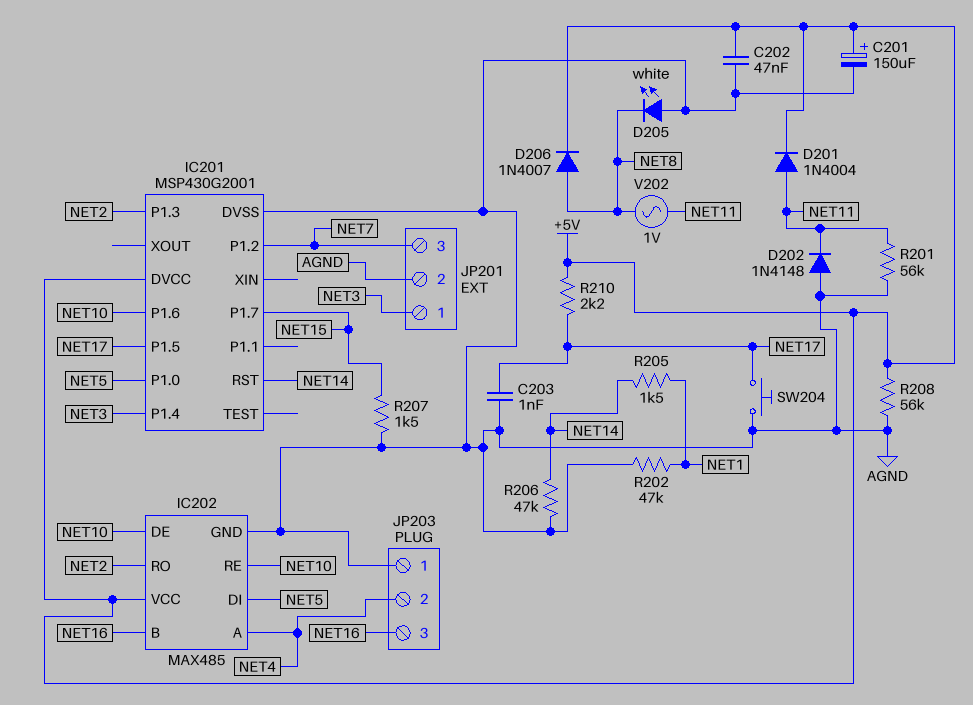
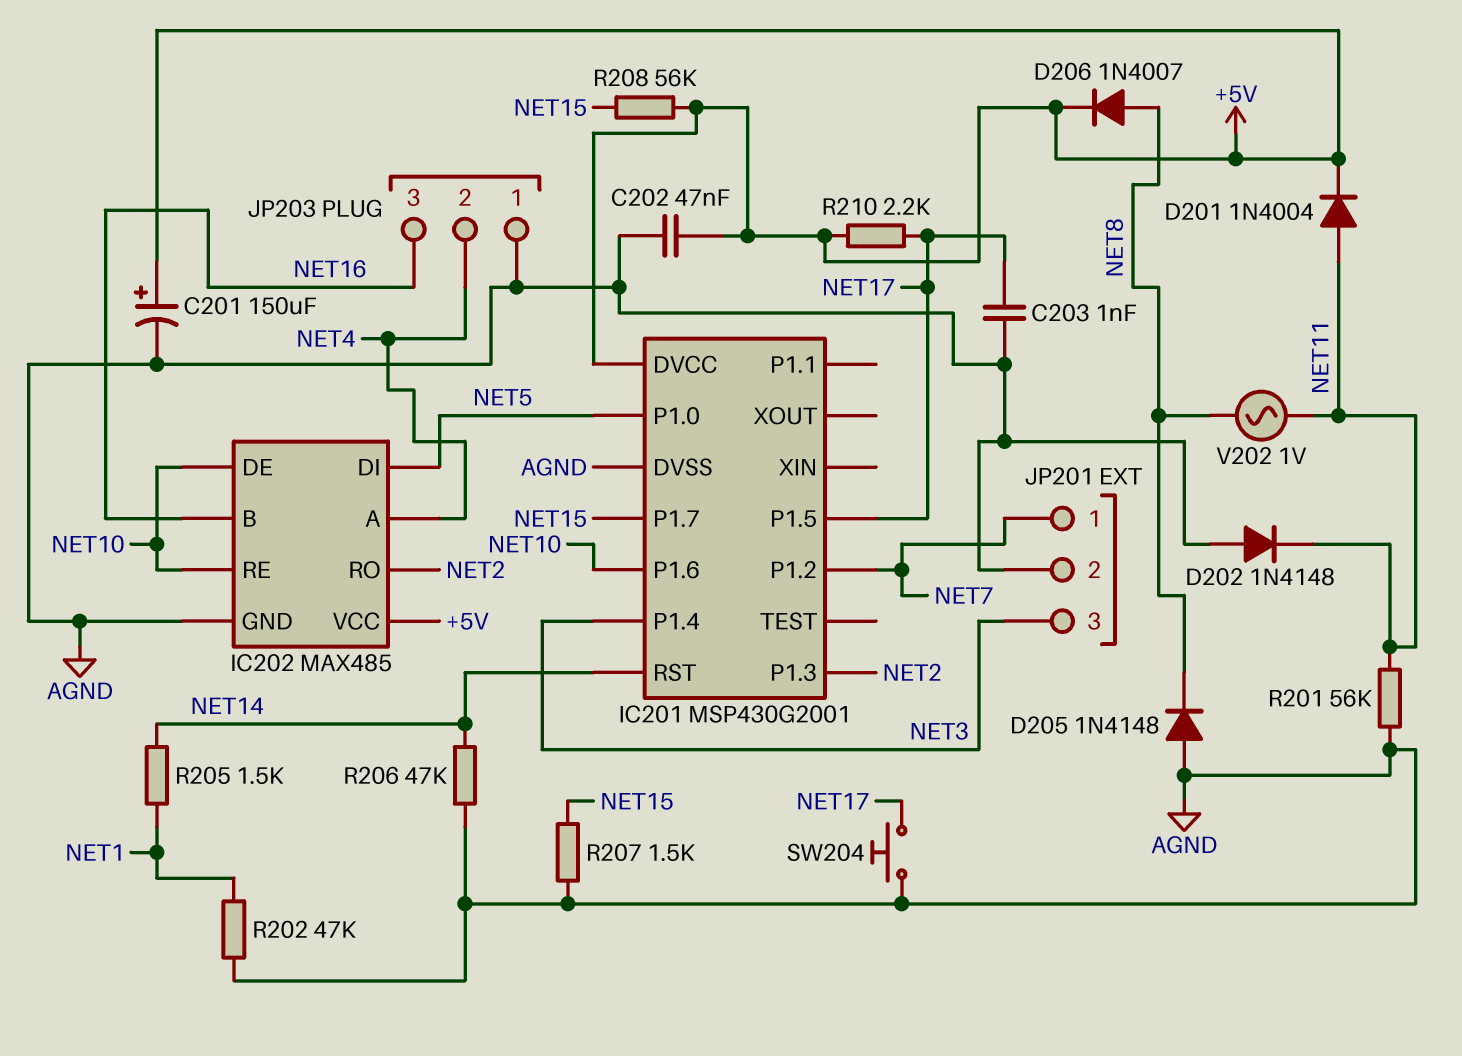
D205: LED white (A AGND, K NET8) -> diode 1N4148 (A AGND, K NET8)
JP201 pin 1: NET3 -> NET7
JP201 pin 3: NET7 -> NET3
R208: 56k (+5V, AGND) -> 56k (+5V, NET15)

